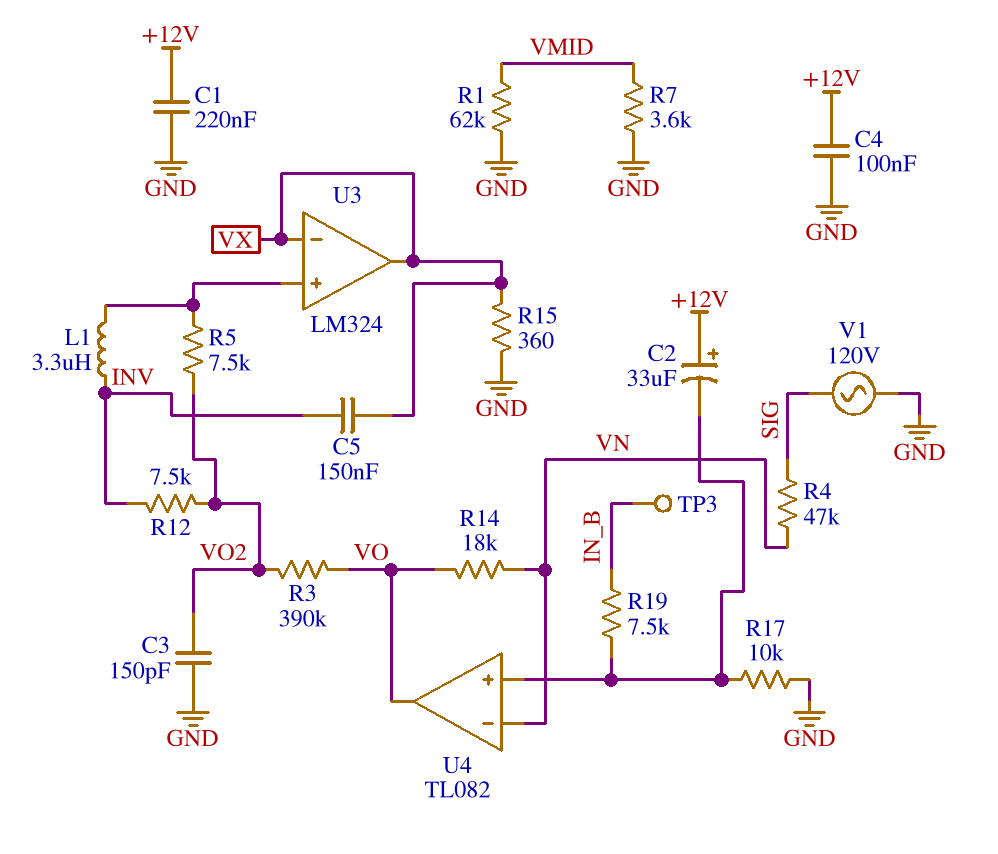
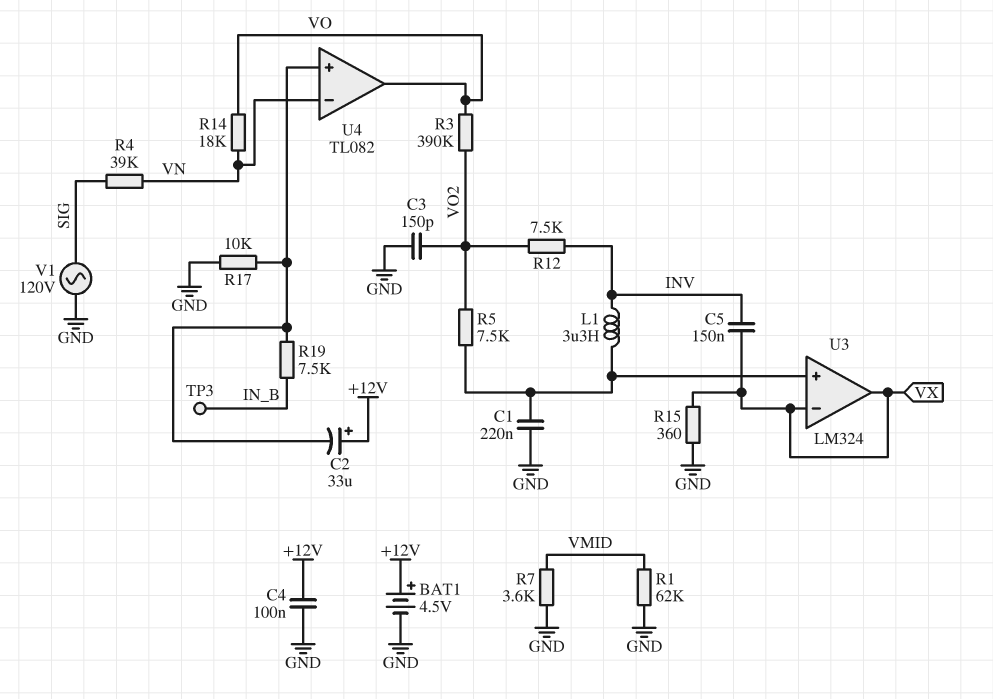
BAT1: none -> 4.5V (plus +12V, minus GND)
C1: 220nF (+12V, GND) -> 220nF (GND, U3/in+)
R4: 47k (SIG, VN) -> 39k (SIG, VN)

